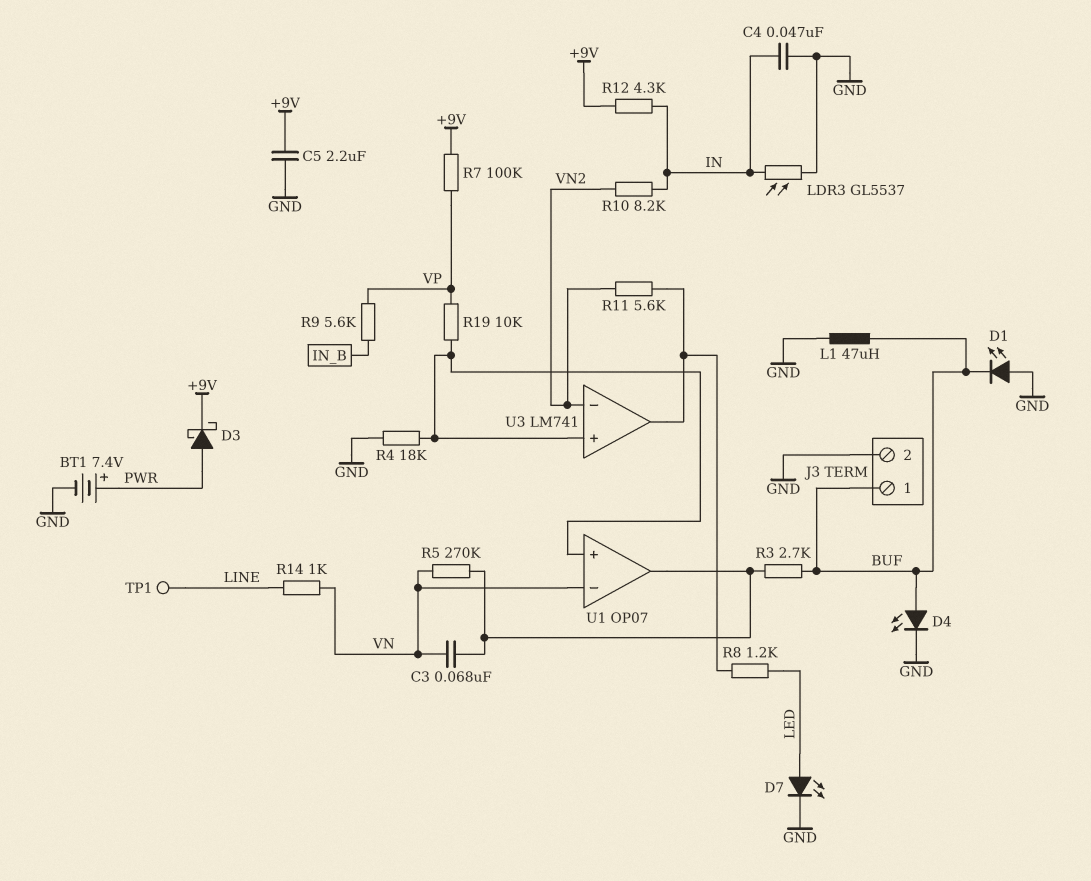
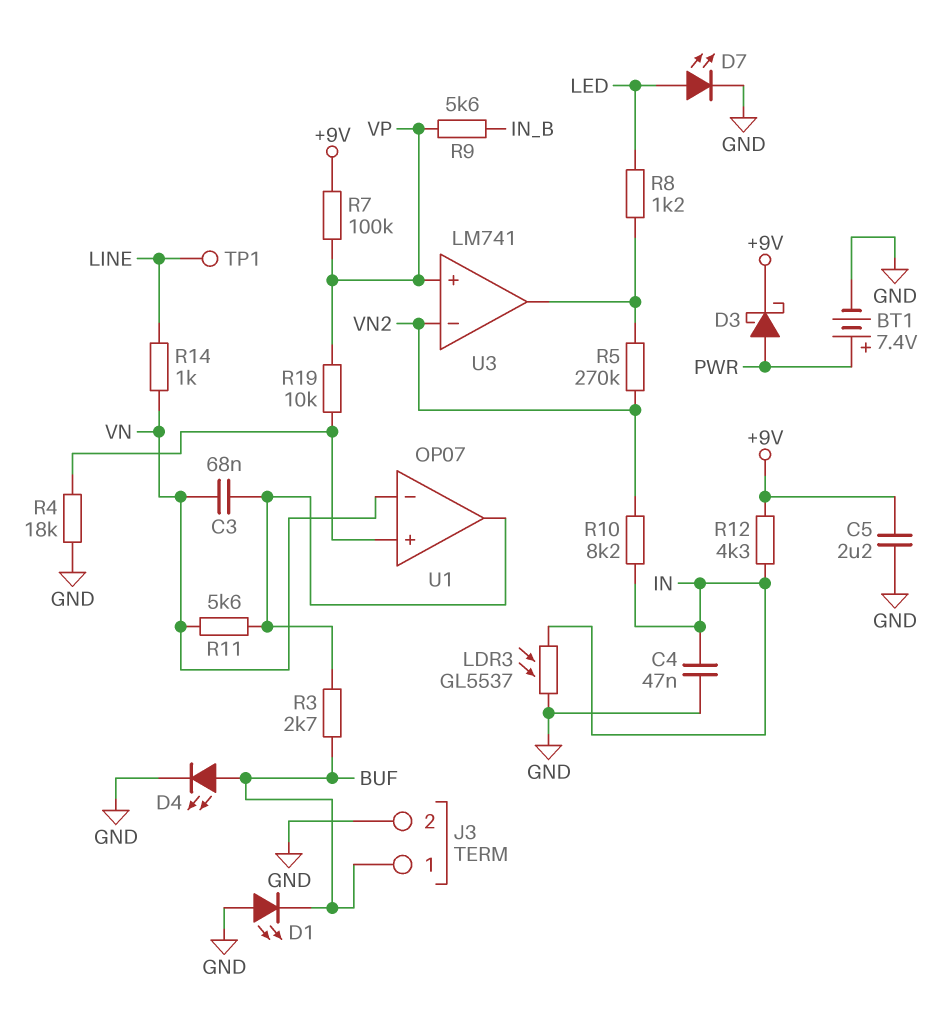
L1: 47uH (BUF, GND) -> none
R5: 270k (U1/out, VN) -> 270k (U3/out, VN2)
R11: 5.6k (U3/out, VN2) -> 5.6k (U1/out, VN)
U3 pin in+: U1/in+ -> VP

